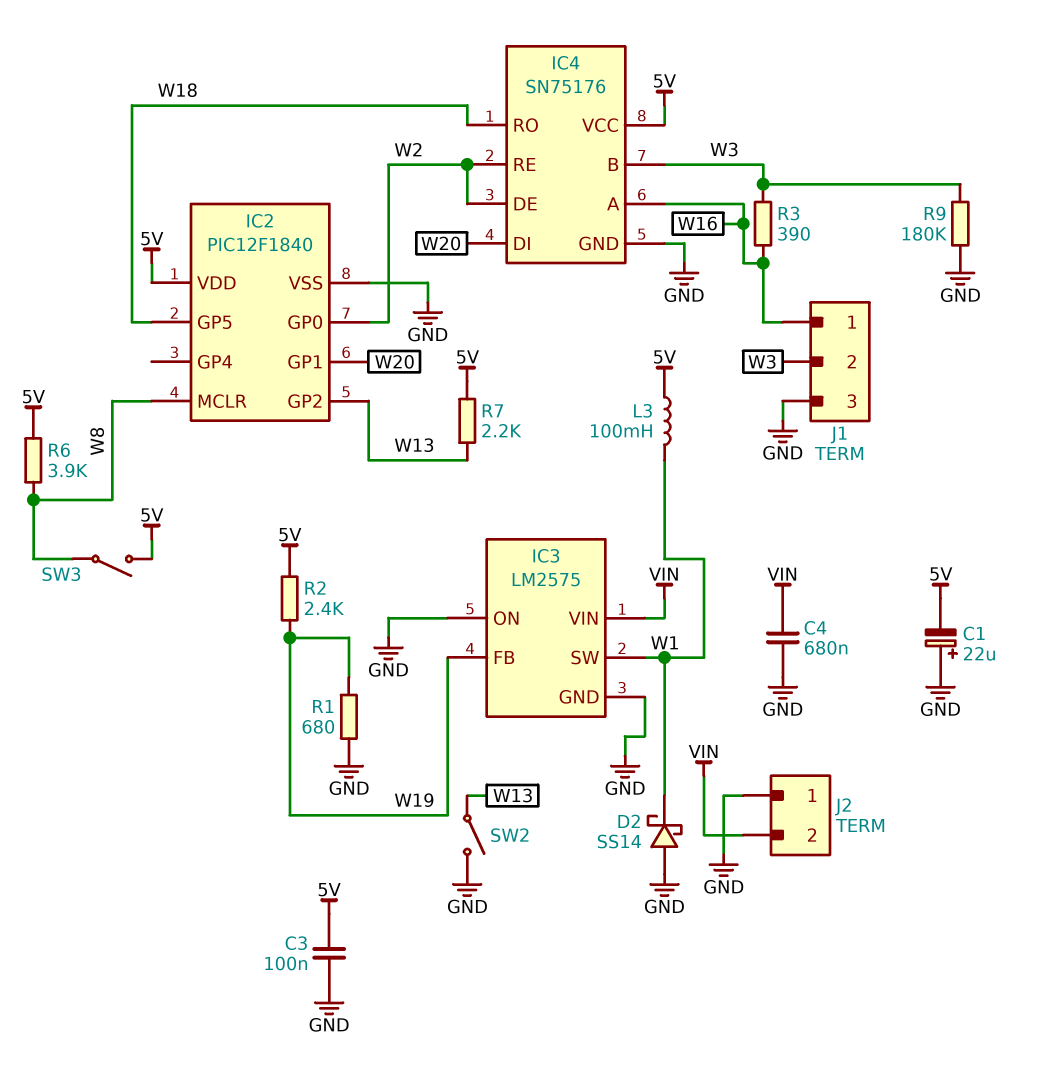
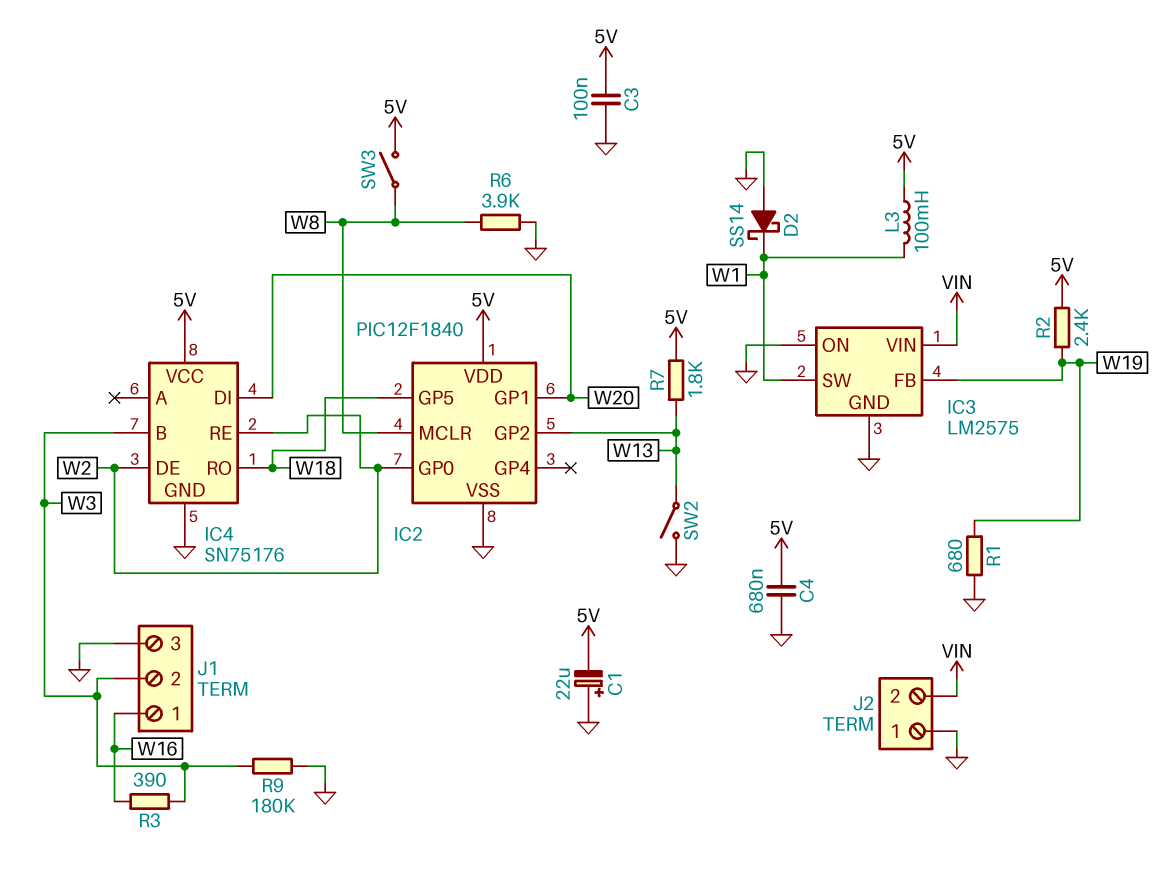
C4: 680nF (GND, VIN) -> 680nF (5V, GND)
IC4 pin A: W16 -> none
R6: 3.9k (5V, W8) -> 3.9k (GND, W8)
R7: 2.2k (5V, W13) -> 1.8k (5V, W13)

